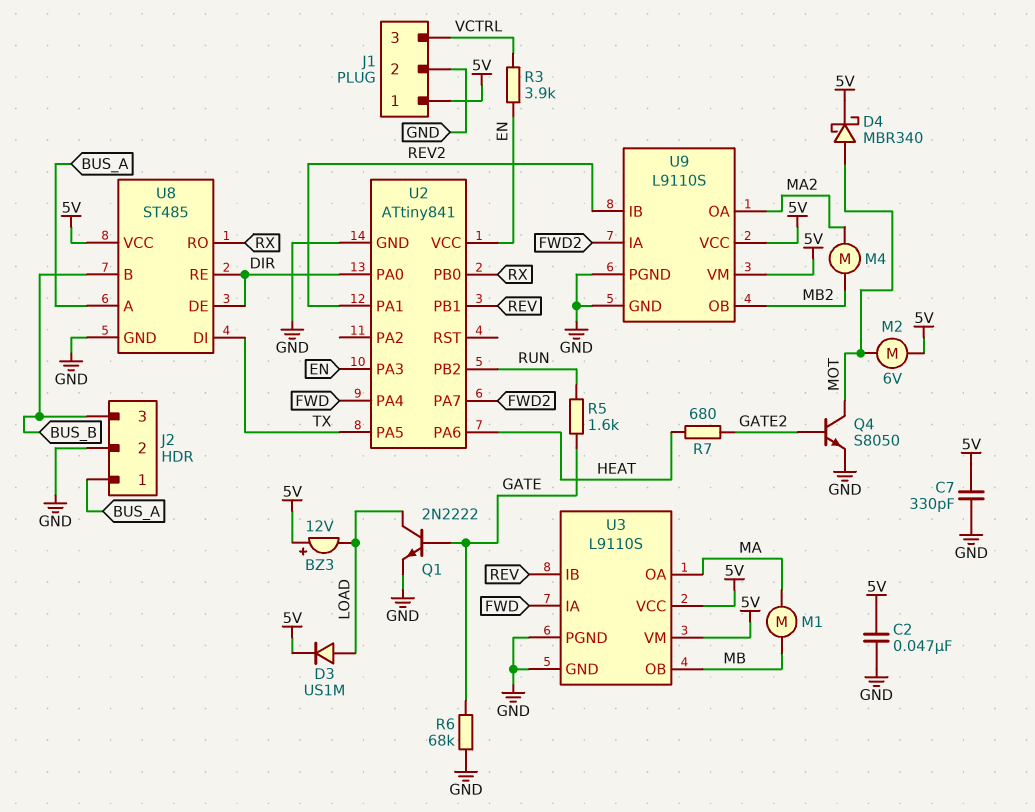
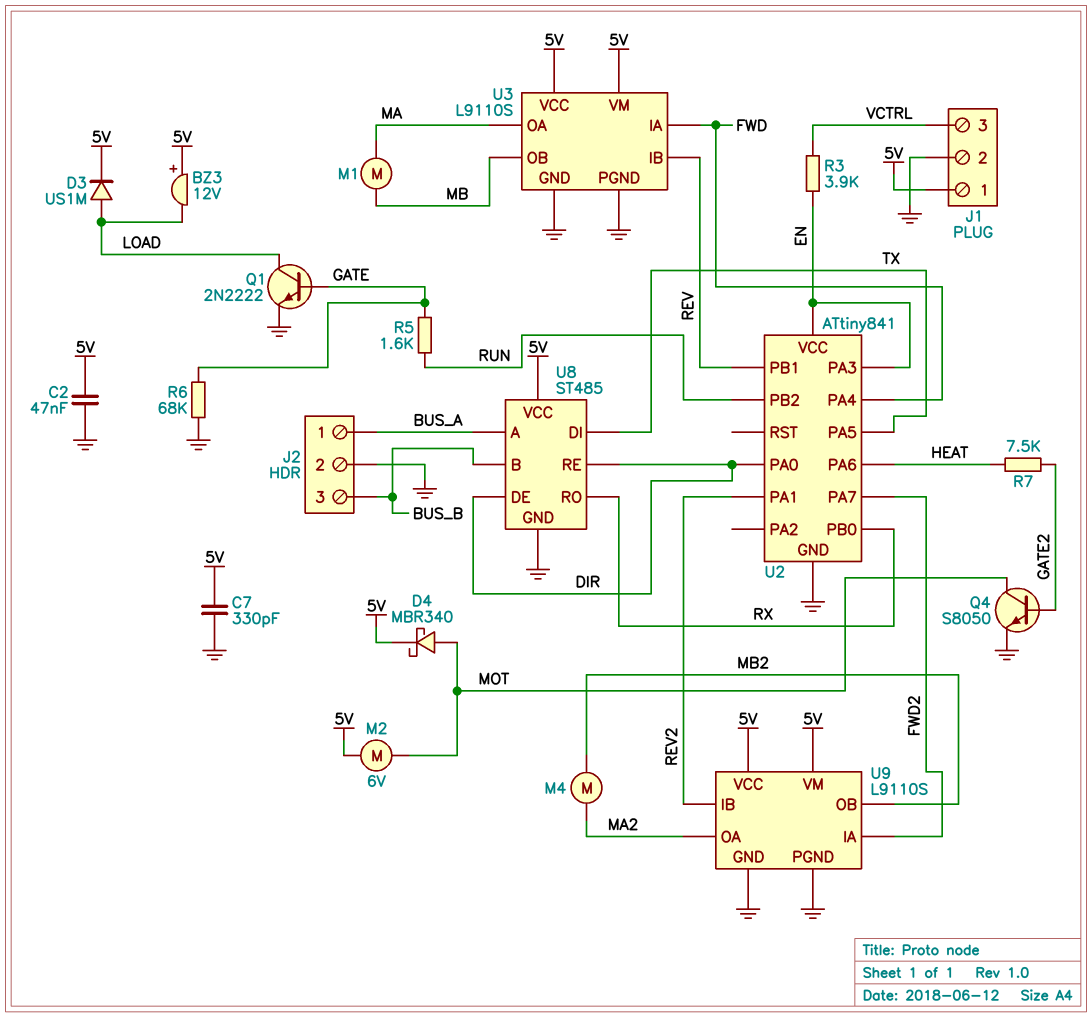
R7: 680 (GATE2, HEAT) -> 7.5k (GATE2, HEAT)

